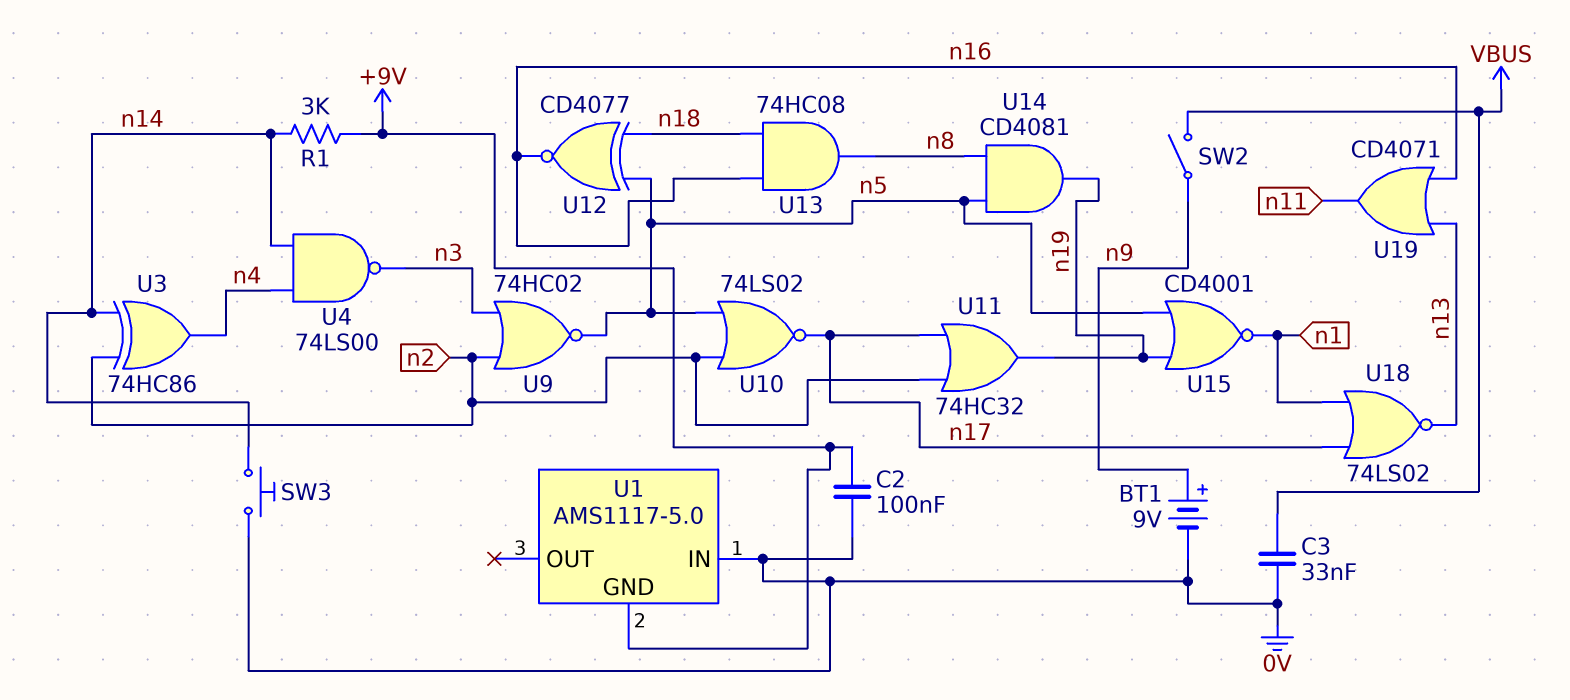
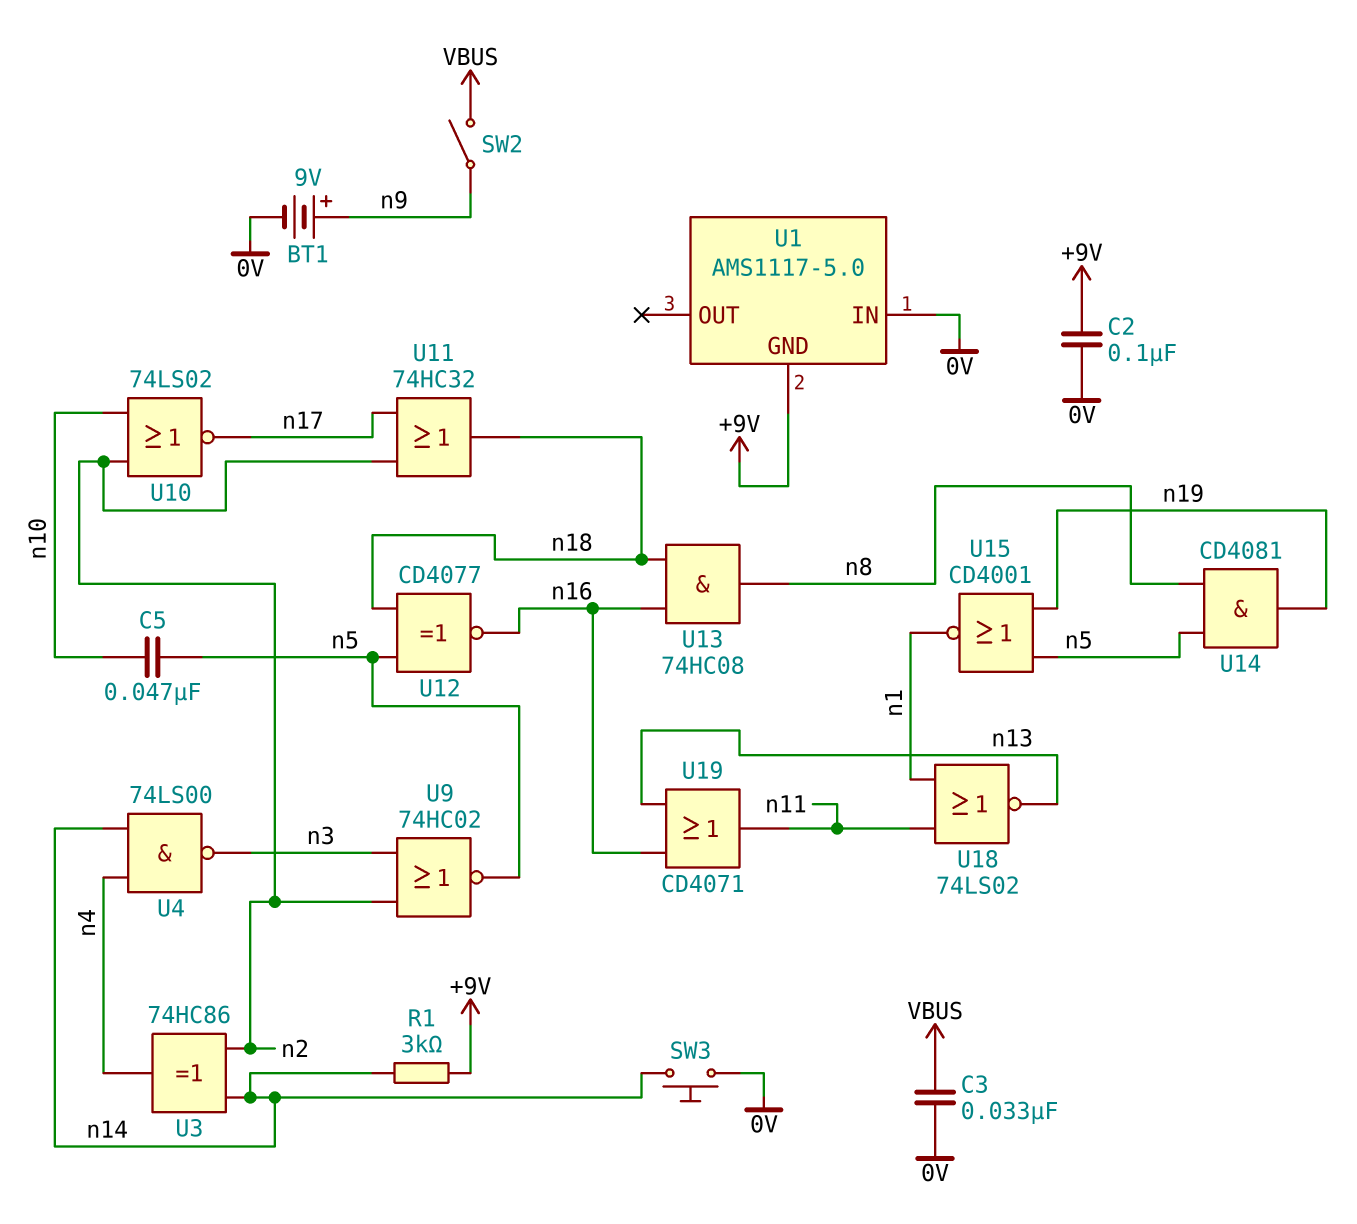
C5: none -> 47nF (n5, n10)
U10: NOR 74LS02 (in n2, in n5, out n17) -> NOR 74LS02 (in n2, in n10, out n17)
U11: OR 74HC32 (in n2, in n17, out n19) -> OR 74HC32 (in n2, in n17, out n18)
U18: NOR 74LS02 (in n1, in n17, out n13) -> NOR 74LS02 (in n1, in n11, out n13)

